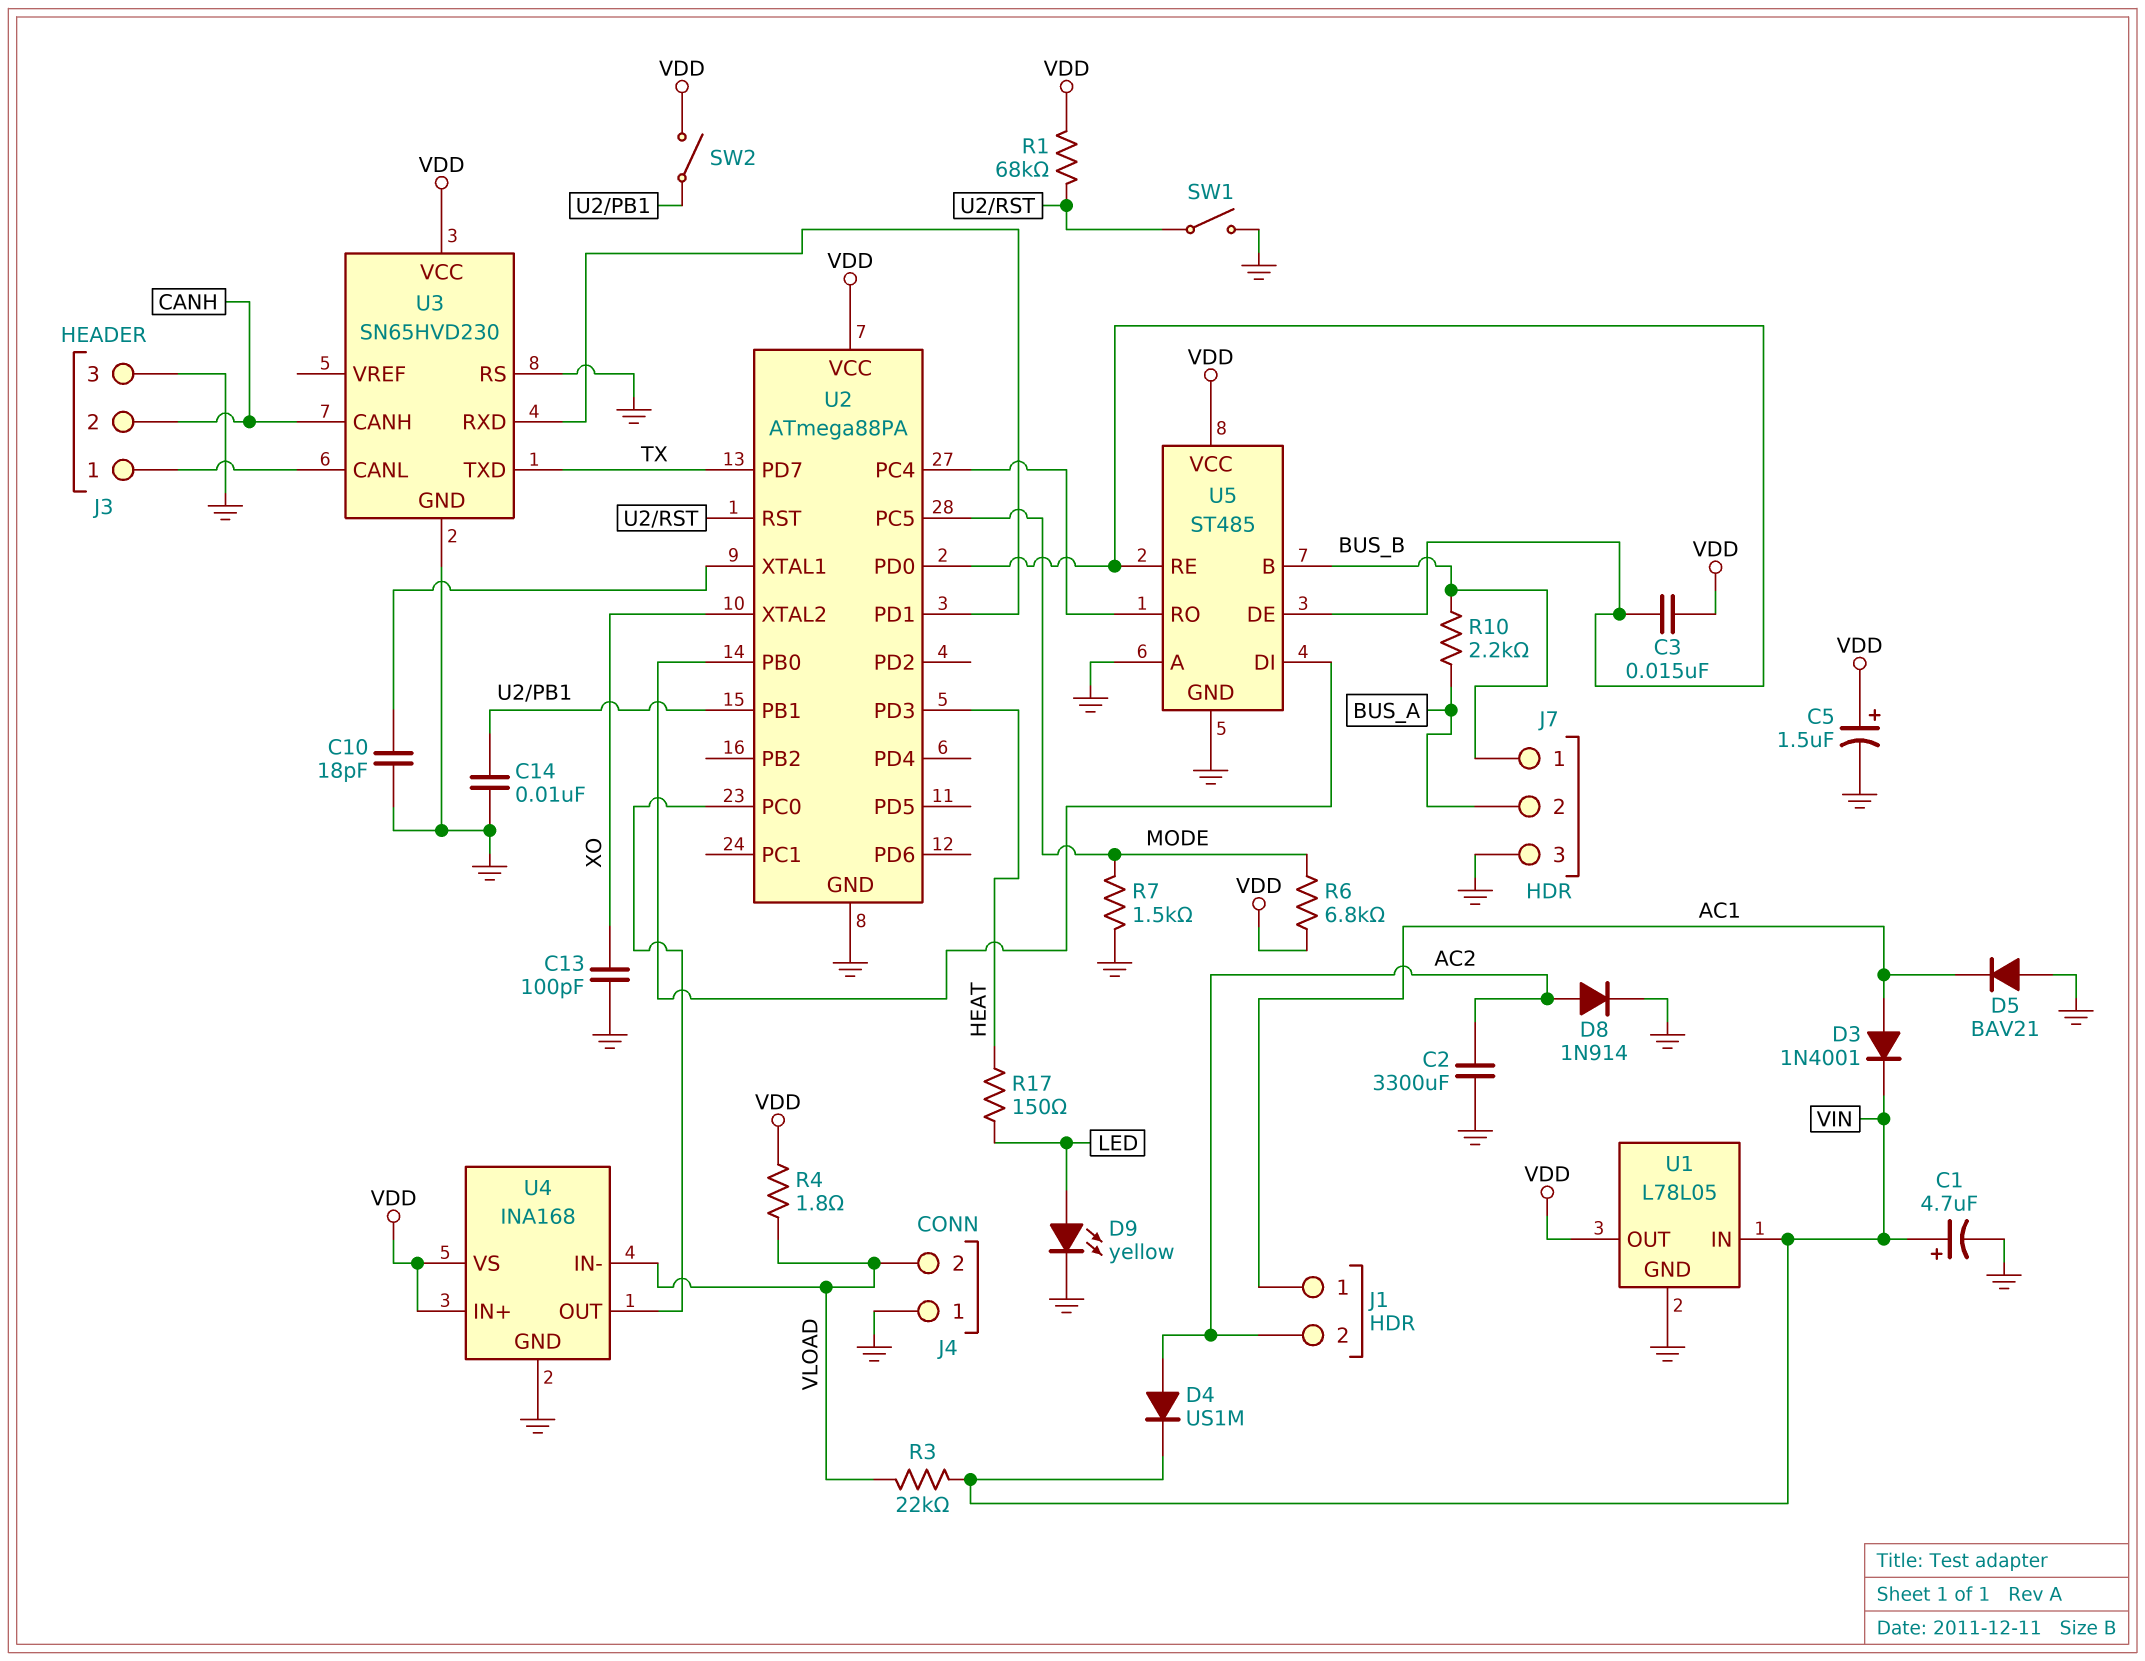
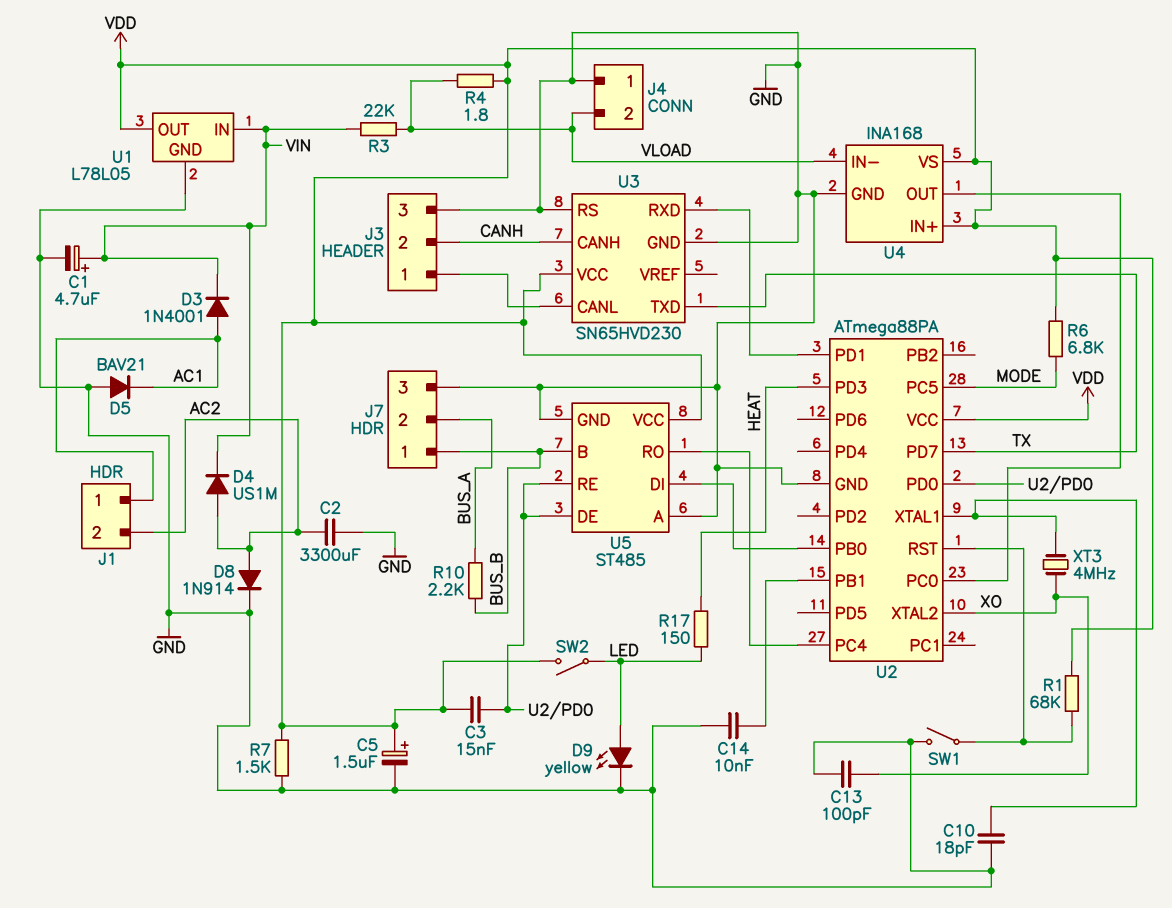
R7: 1.5k (GND, MODE) -> 1.5k (GND, VDD)
SW2: switch (U2/PB1, VDD) -> switch (LED, VDD)
XT3: none -> 4MHz (U2/XTAL1, XO)

